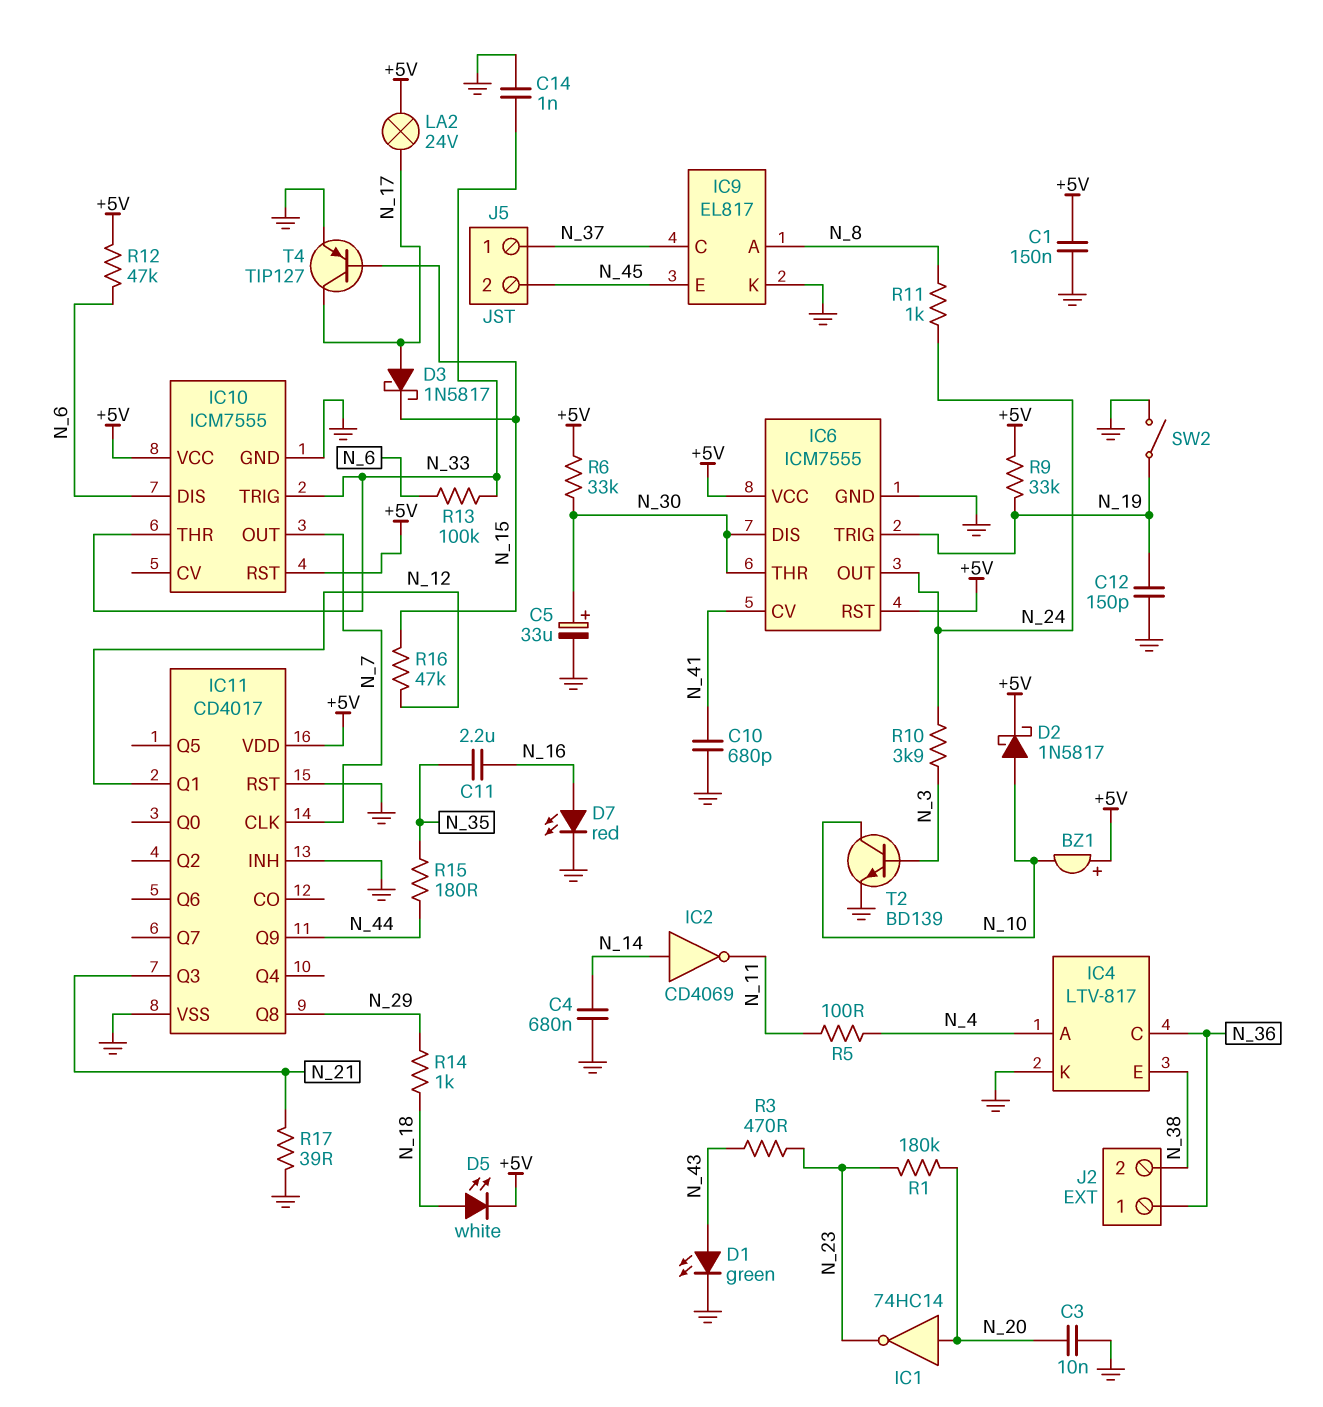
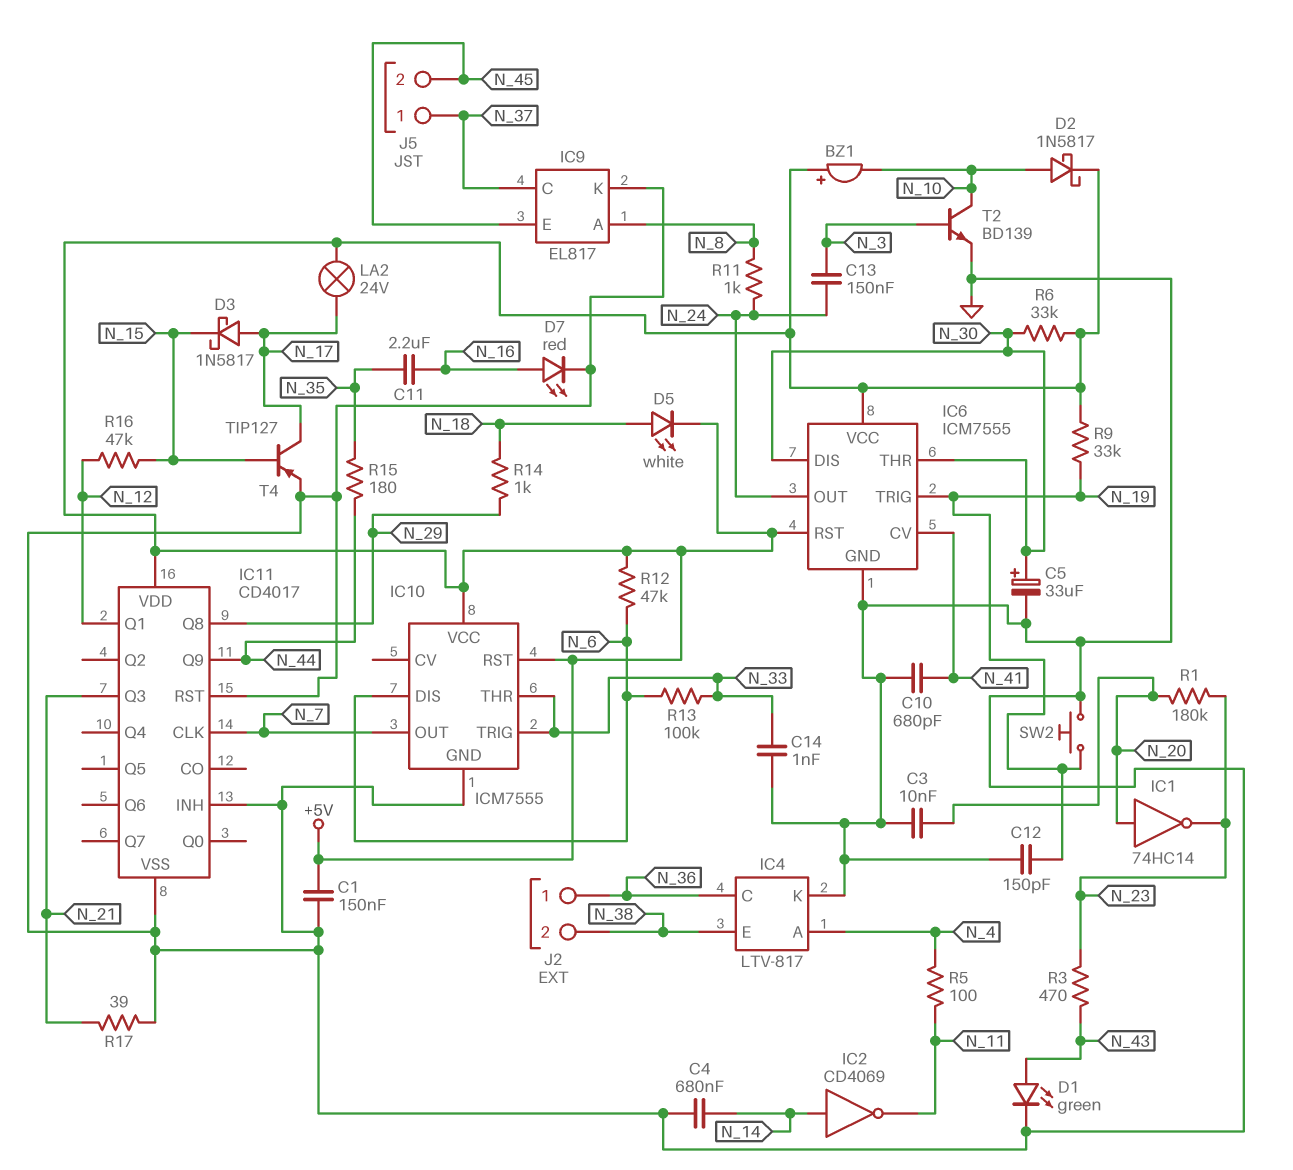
C13: none -> 150nF (N_3, N_24)
R10: 3.9k (N_3, N_24) -> none
SW2: switch (GND, N_19) -> button (GND, N_19)

